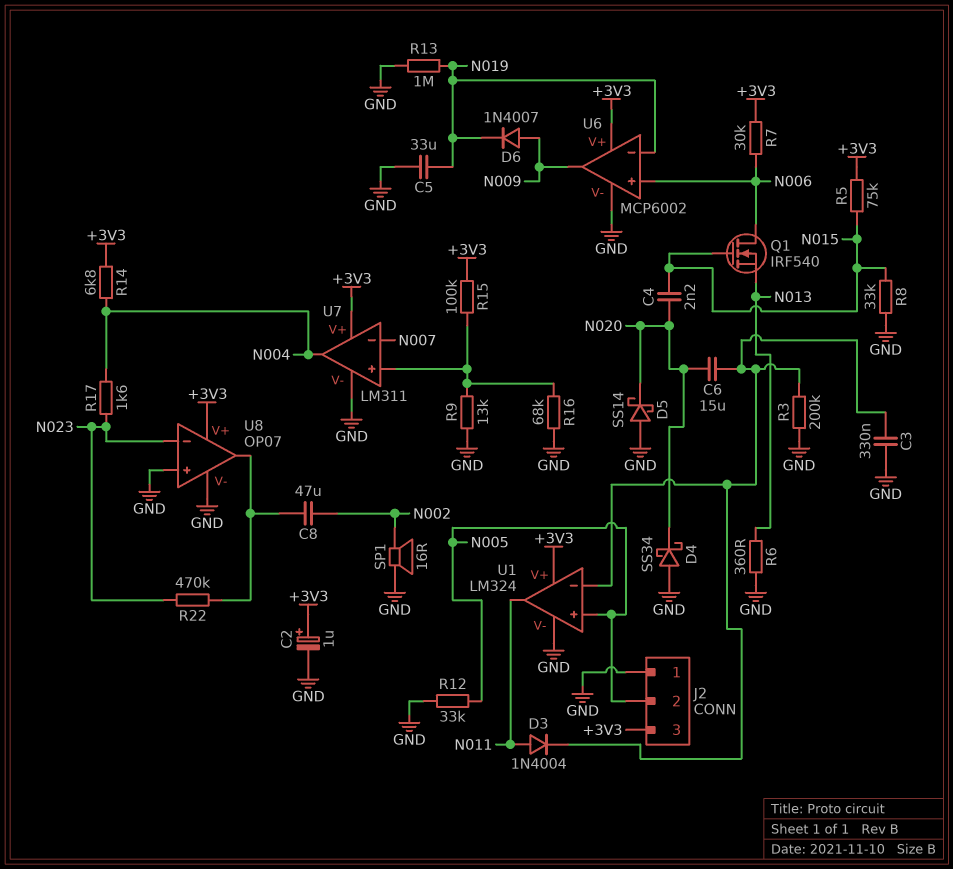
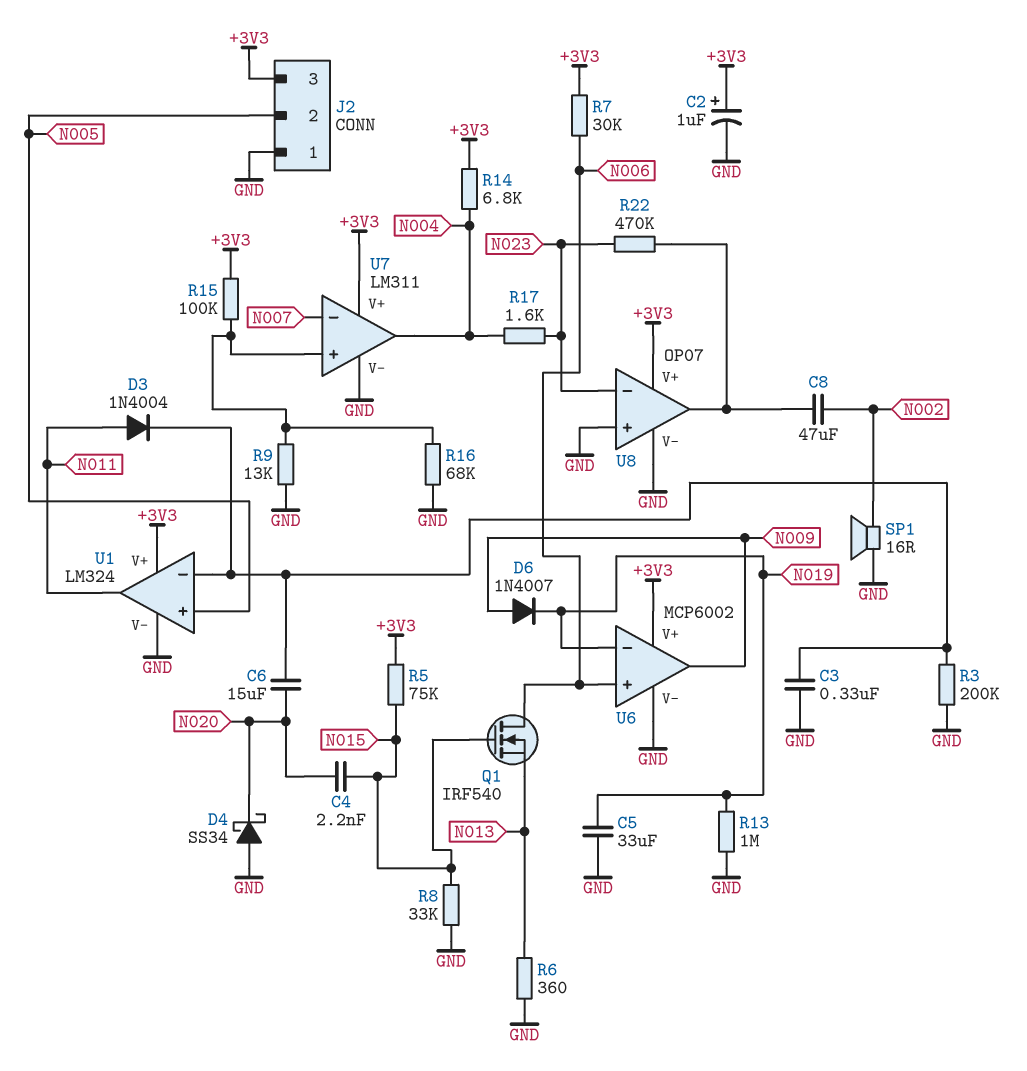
D5: schottky SS14 (A GND, K N020) -> none
R12: 33k (GND, N005) -> none

